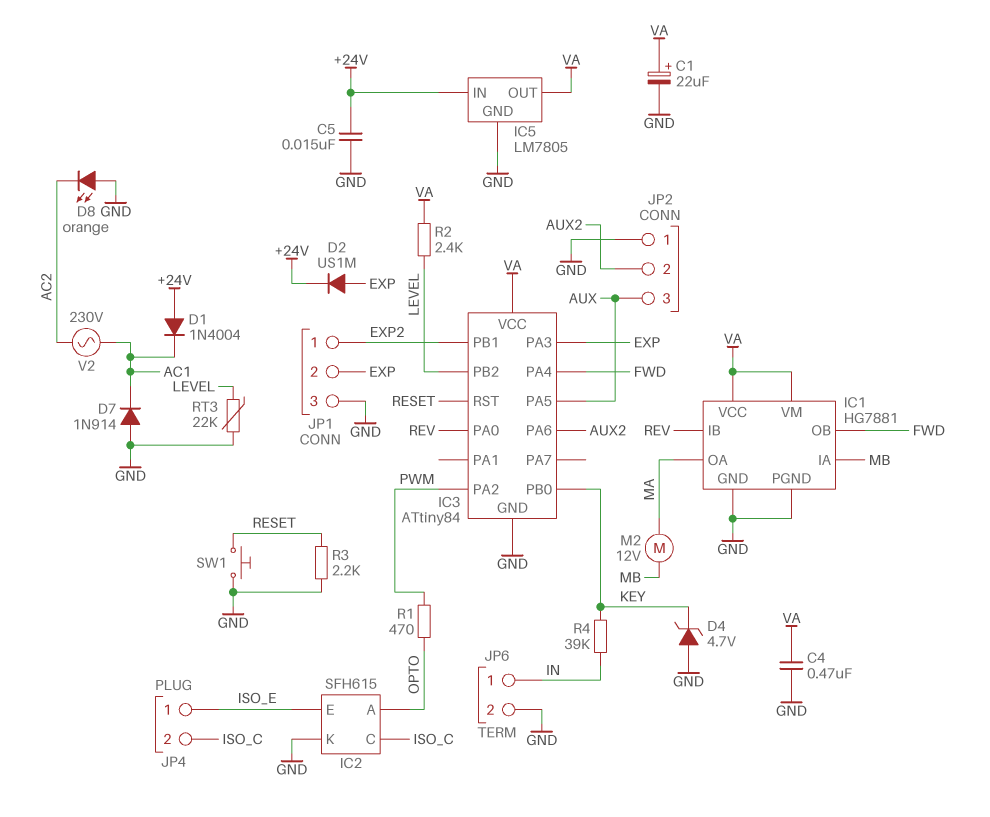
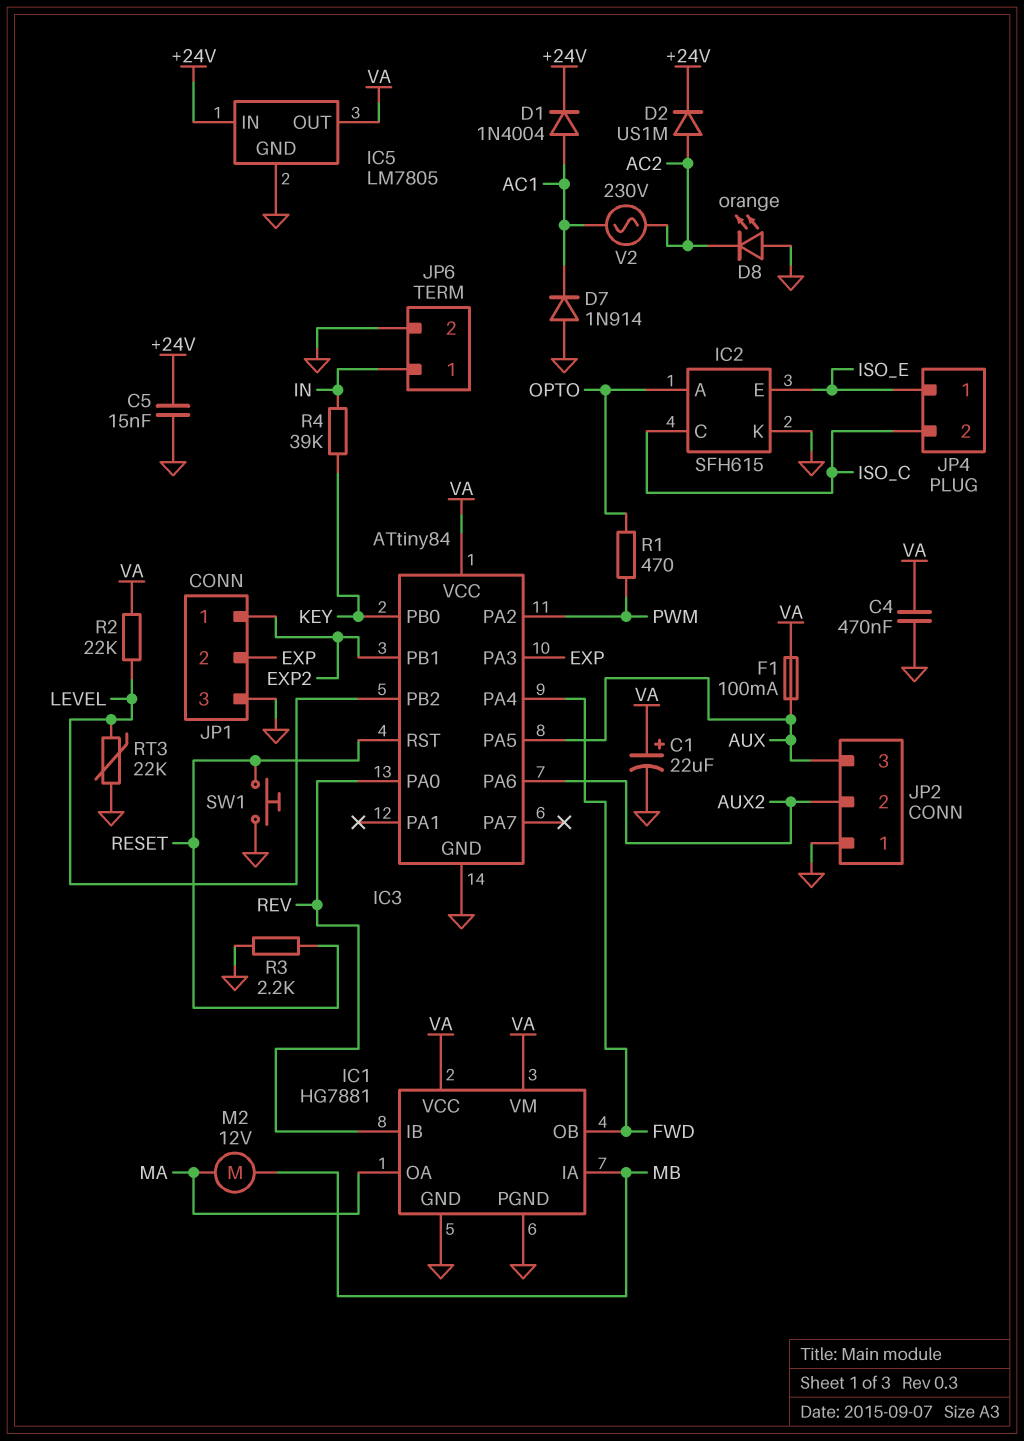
D1: diode 1N4004 (A +24V, K AC1) -> diode 1N4004 (A AC1, K +24V)
D2: diode US1M (A EXP, K +24V) -> diode US1M (A AC2, K +24V)
D4: zener 4.7V (A GND, K KEY) -> none
F1: none -> 100mA (AUX, VA)
R2: 2.4k (LEVEL, VA) -> 22k (LEVEL, VA)

